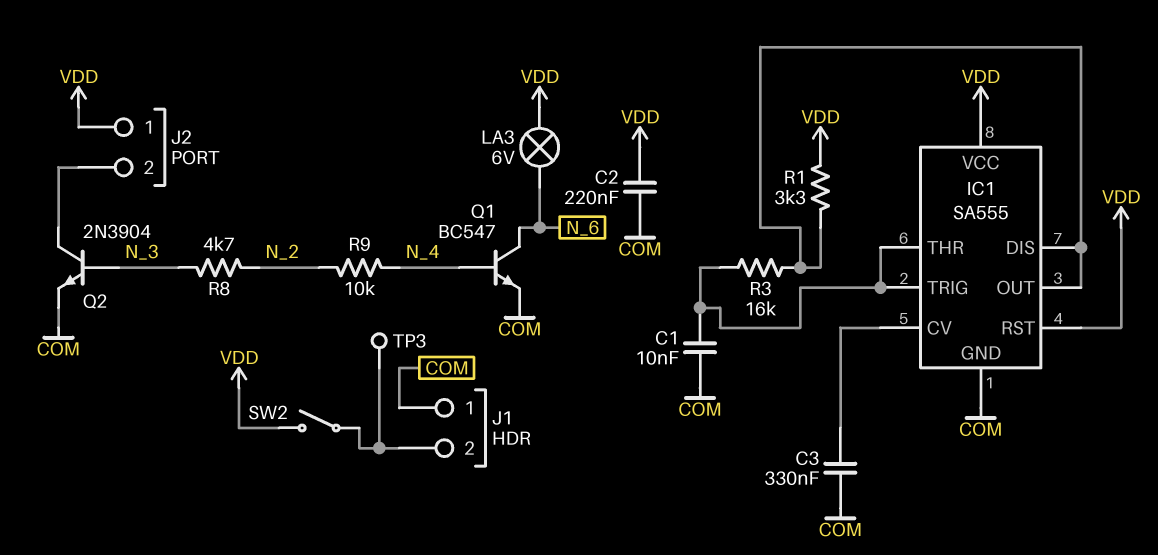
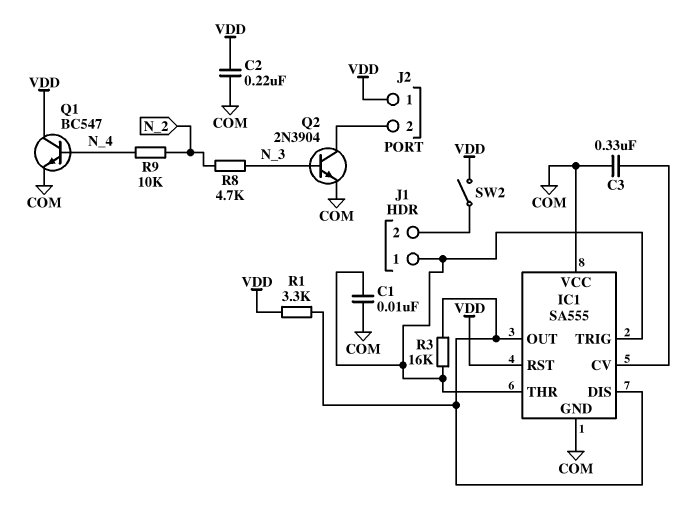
IC1 pin VCC: VDD -> COM
J1 pin 1: COM -> IC1/THR
LA3: lamp 6V (N_6, VDD) -> none
Q1: NPN BC547 (B N_4, C N_6, E COM) -> NPN BC547 (B N_4, C VDD, E COM)
TP3: test point (J1/2) -> none

